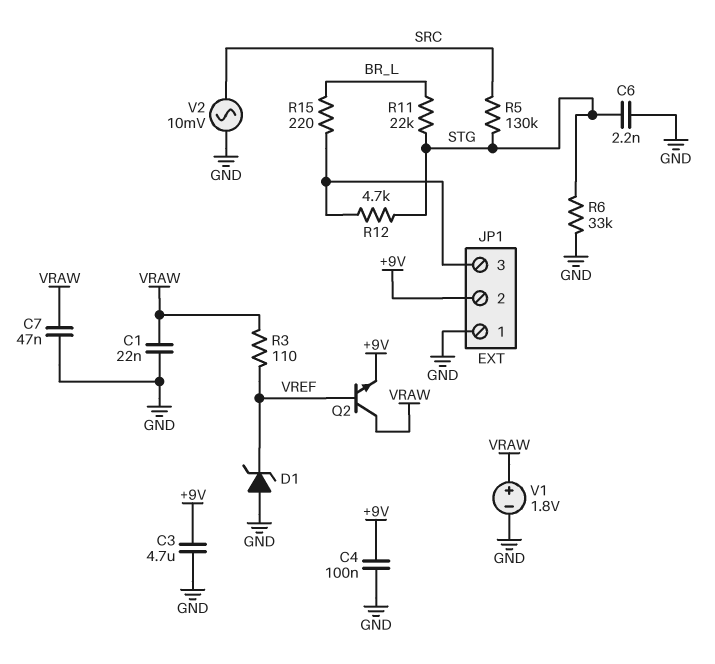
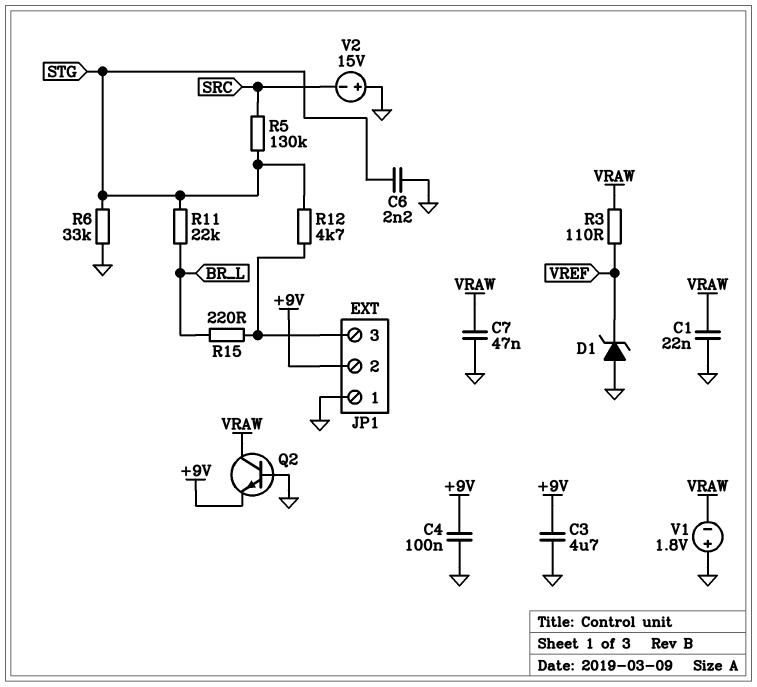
Q2: NPN (B VREF, C VRAW, E +9V) -> NPN (B GND, C VRAW, E +9V)
V1: 1.8V (plus VRAW, minus GND) -> 1.8V (plus GND, minus VRAW)
V2: AC 10mV (GND, SRC) -> 15V (plus GND, minus SRC)

